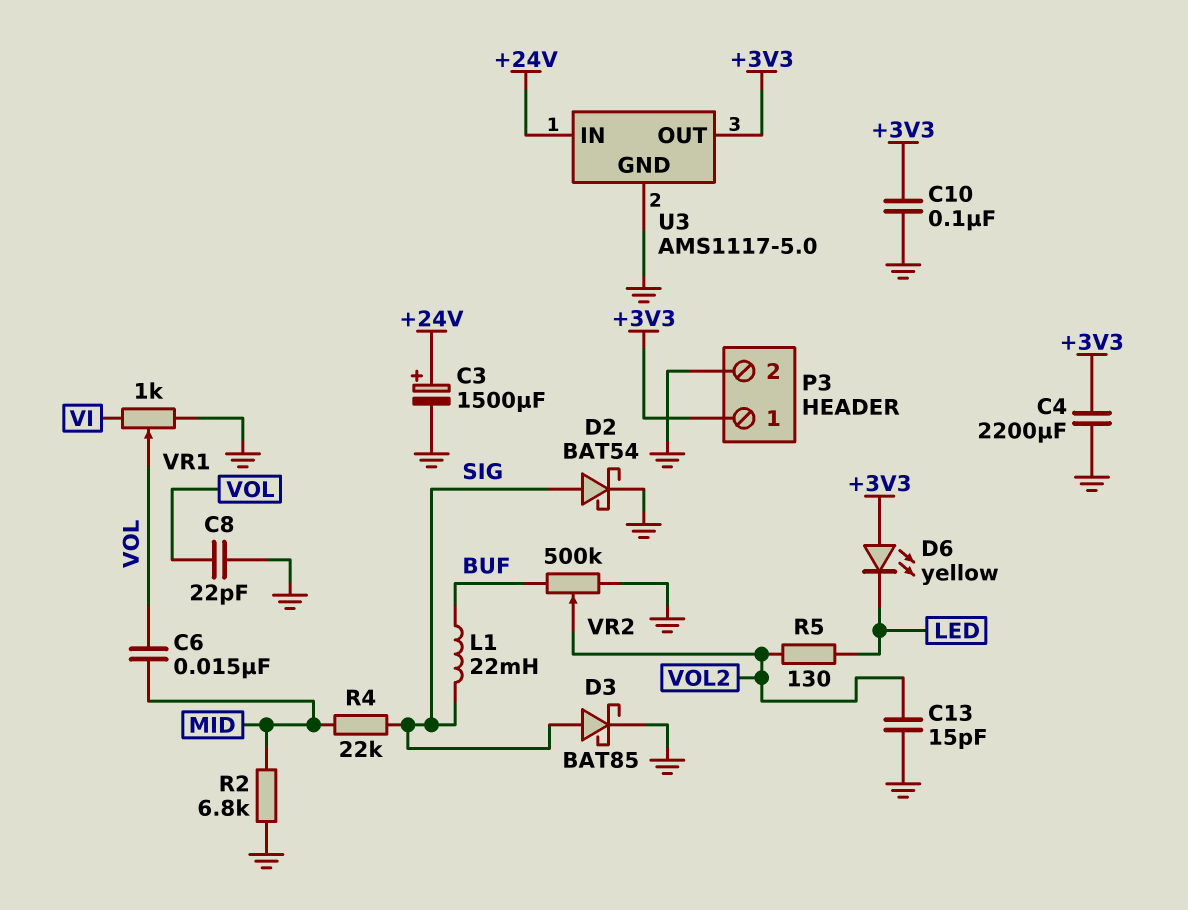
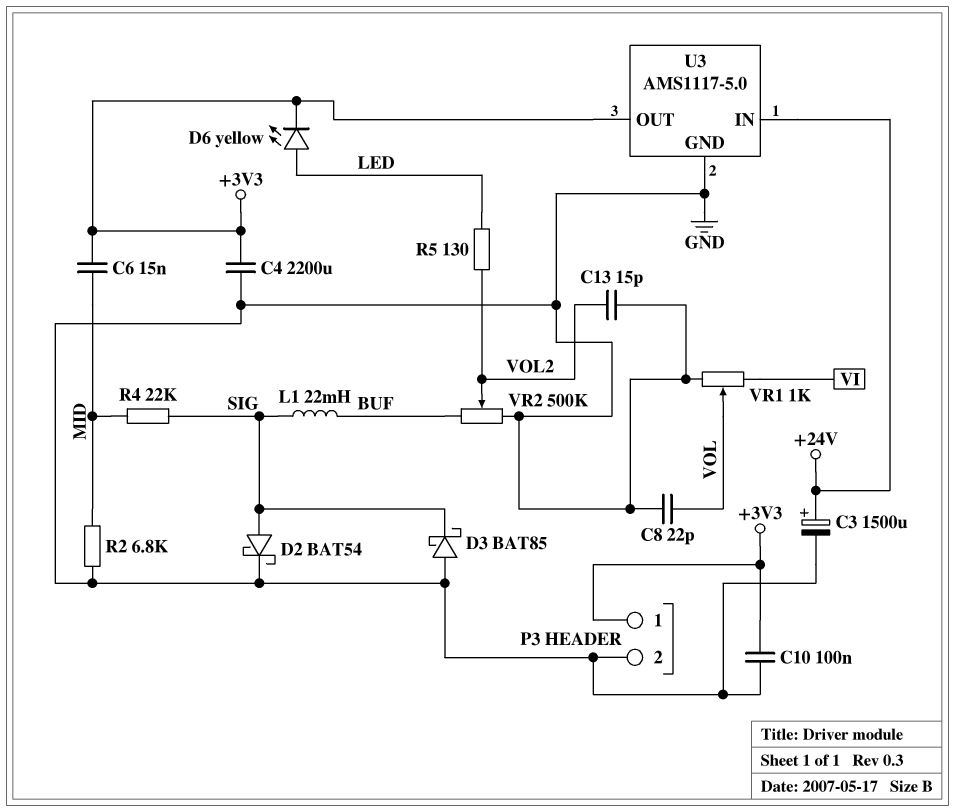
C6: 15nF (MID, VOL) -> 15nF (+3V3, MID)
D3: schottky BAT85 (A SIG, K GND) -> schottky BAT85 (A GND, K SIG)
D6: LED yellow (A +3V3, K LED) -> LED yellow (A LED, K +3V3)

